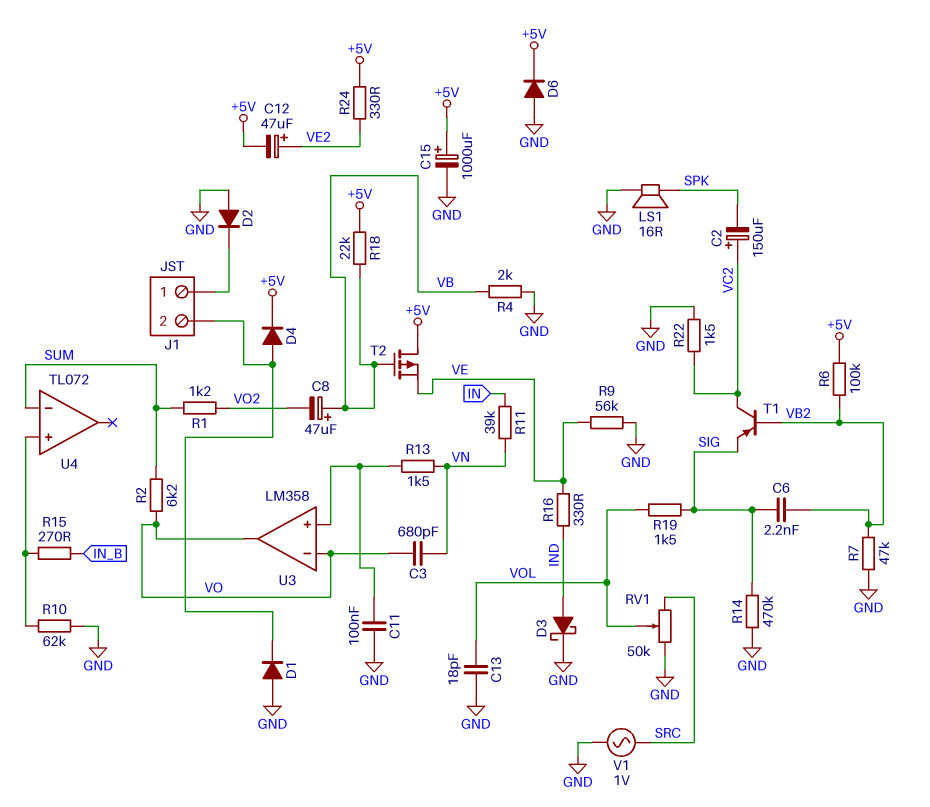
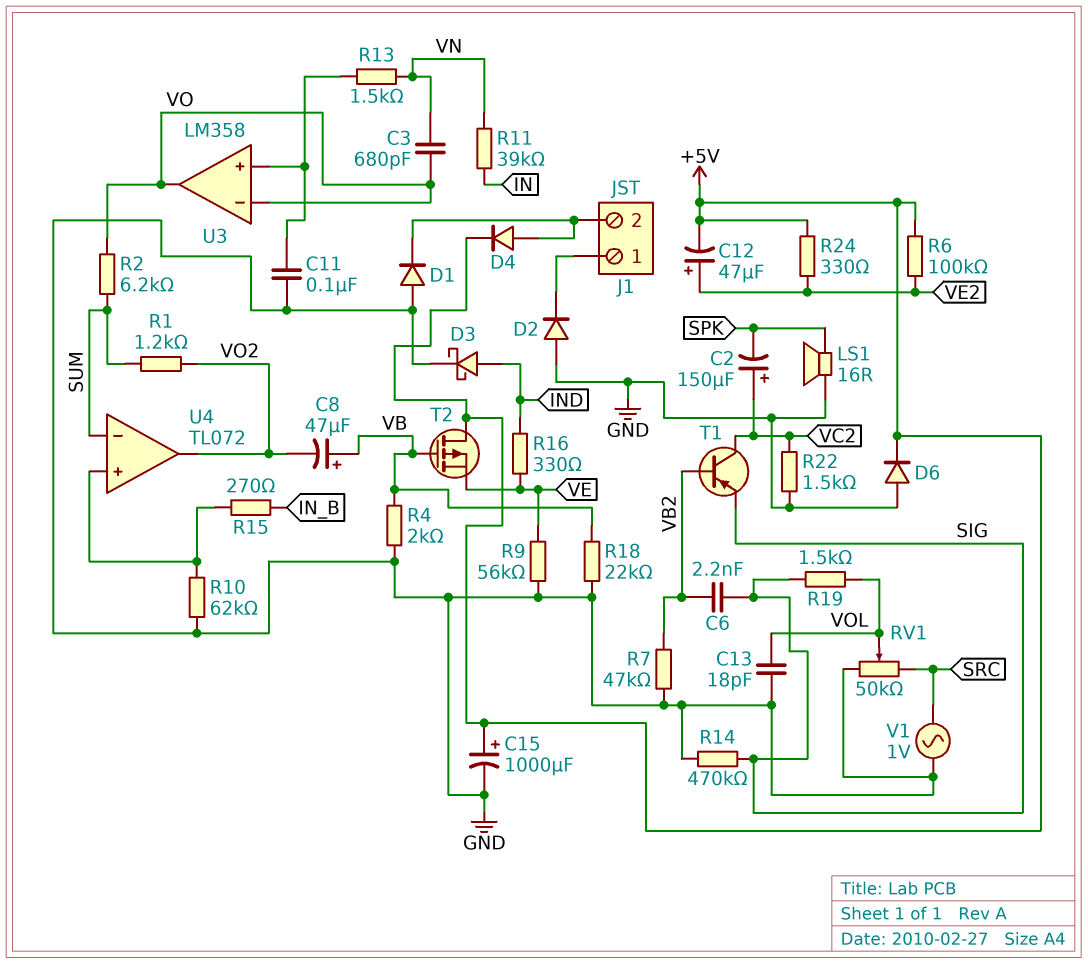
R6: 100k (+5V, VB2) -> 100k (+5V, VE2)
R18: 22k (+5V, VB) -> 22k (GND, VB)
U4 pin out: none -> VO2

